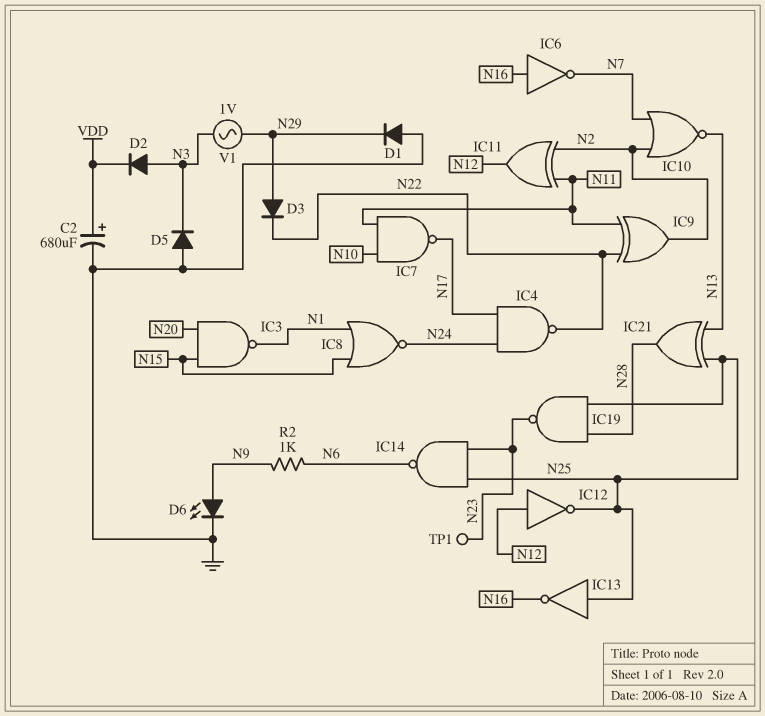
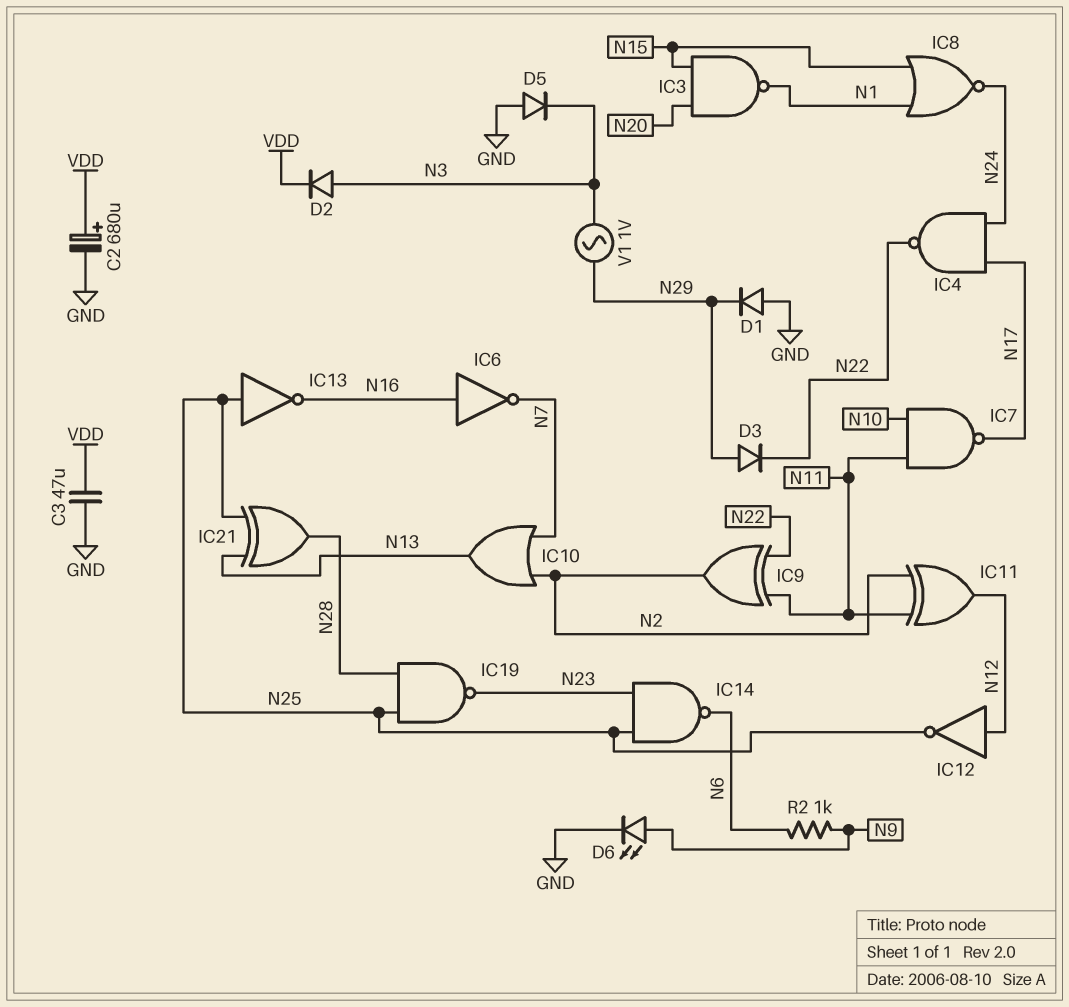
C3: none -> 47uF (GND, VDD)
IC10: NOR (in N2, in N7, out N13) -> OR (in N2, in N7, out N13)
TP1: test point (N23) -> none

